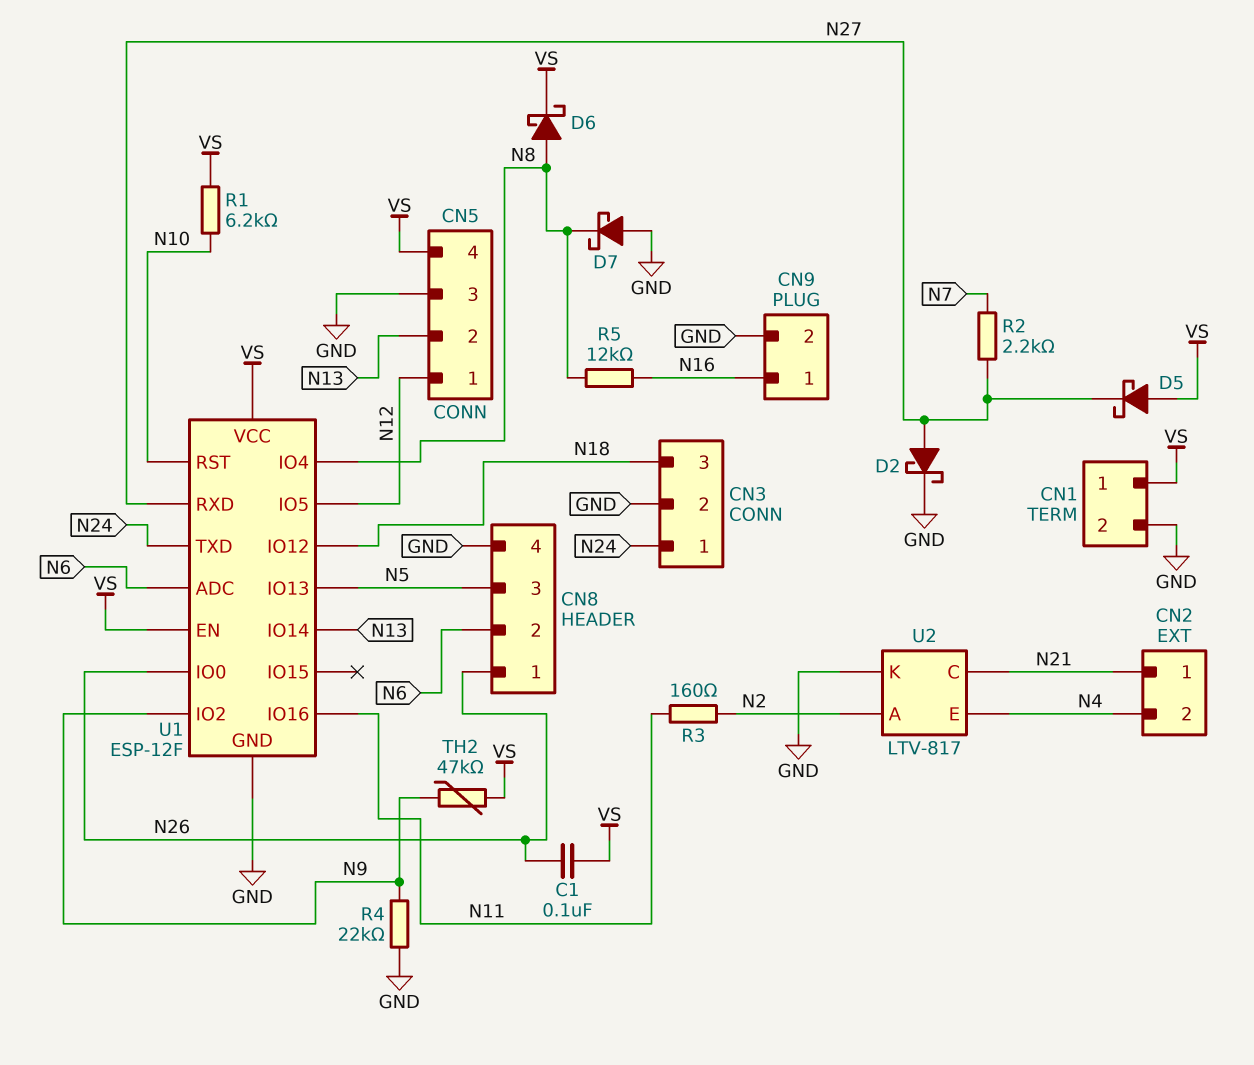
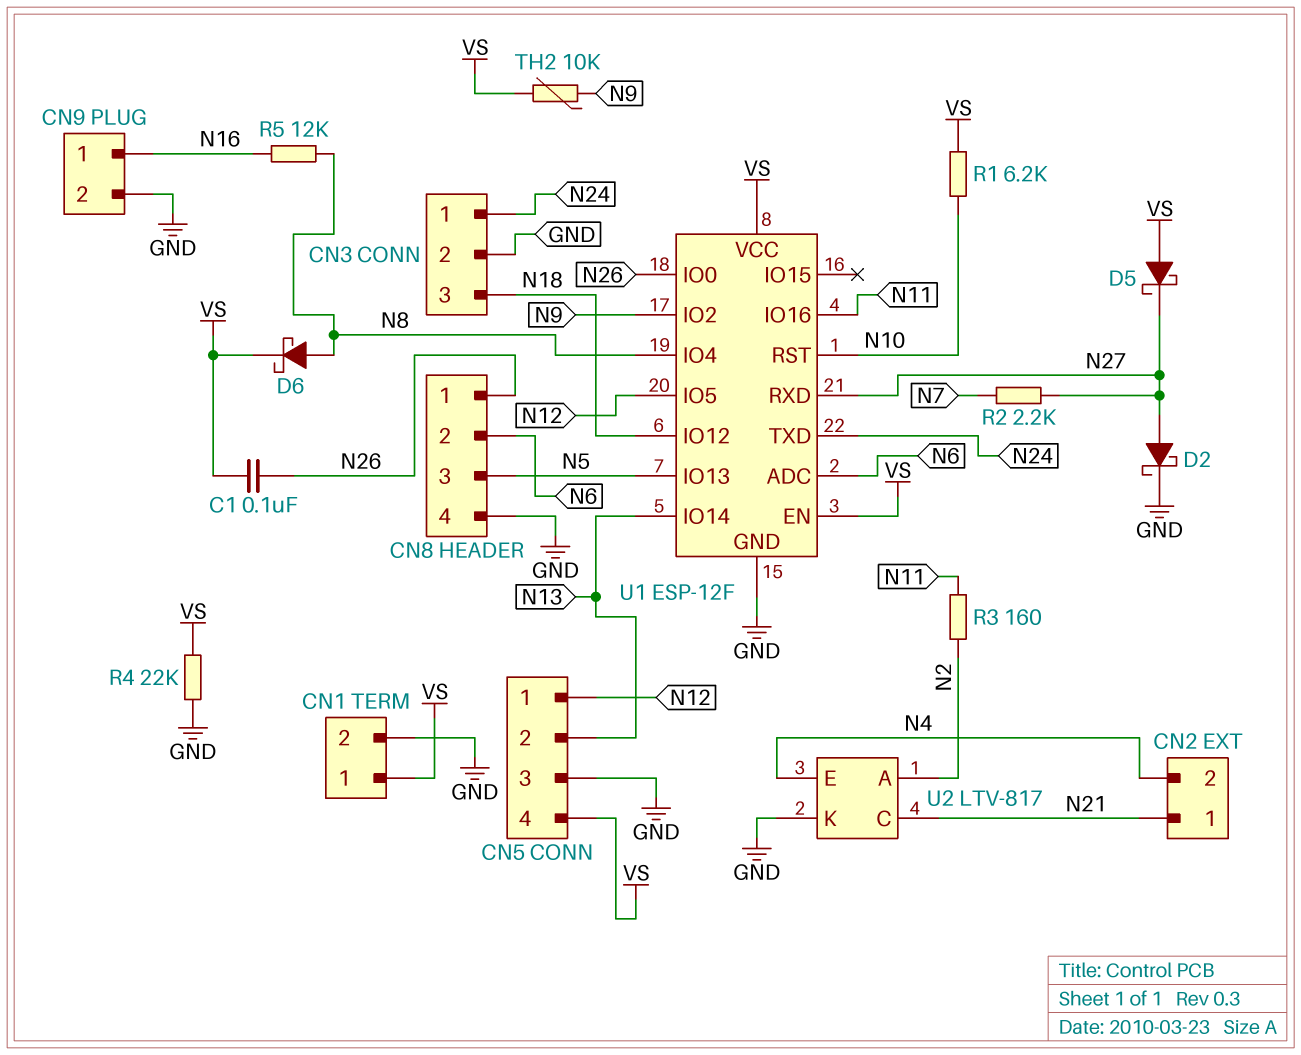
D7: schottky (A GND, K N8) -> none
R4: 22k (GND, N9) -> 22k (GND, VS)
TH2: 47k (N9, VS) -> 10k (N9, VS)

